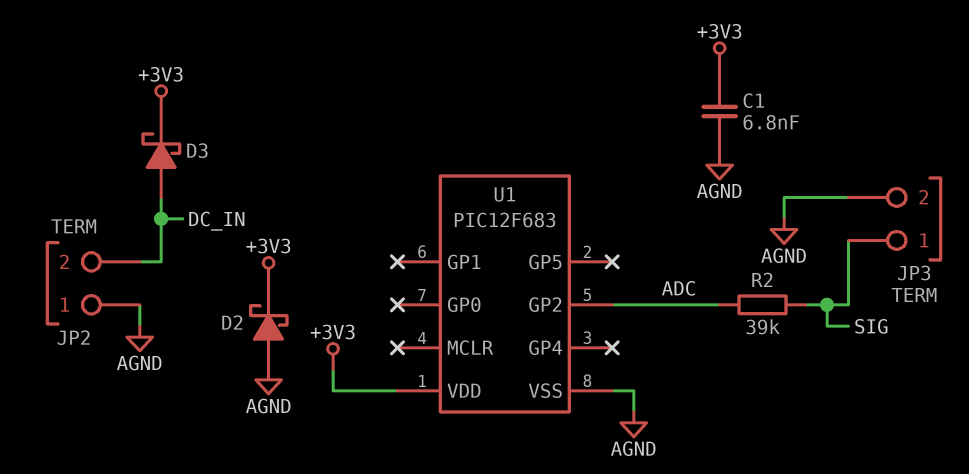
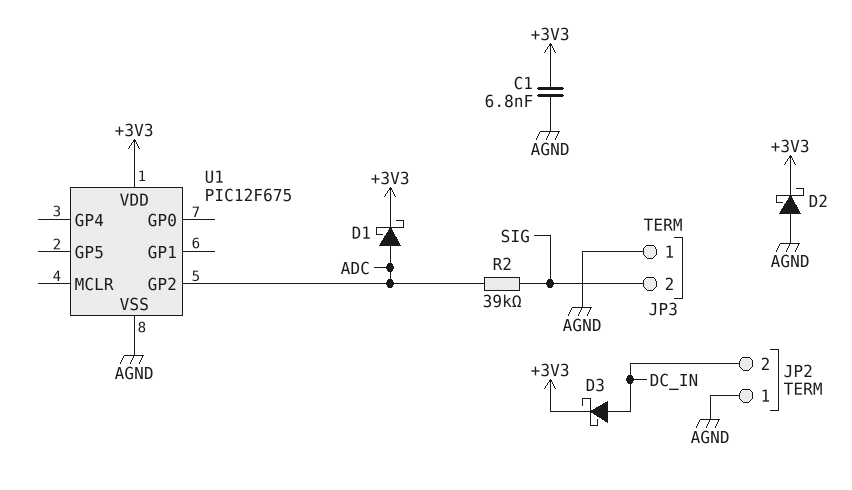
D1: none -> schottky (A ADC, K +3V3)
JP3 pin 1: SIG -> AGND
JP3 pin 2: AGND -> SIG
U1: PIC12F683 -> PIC12F675

